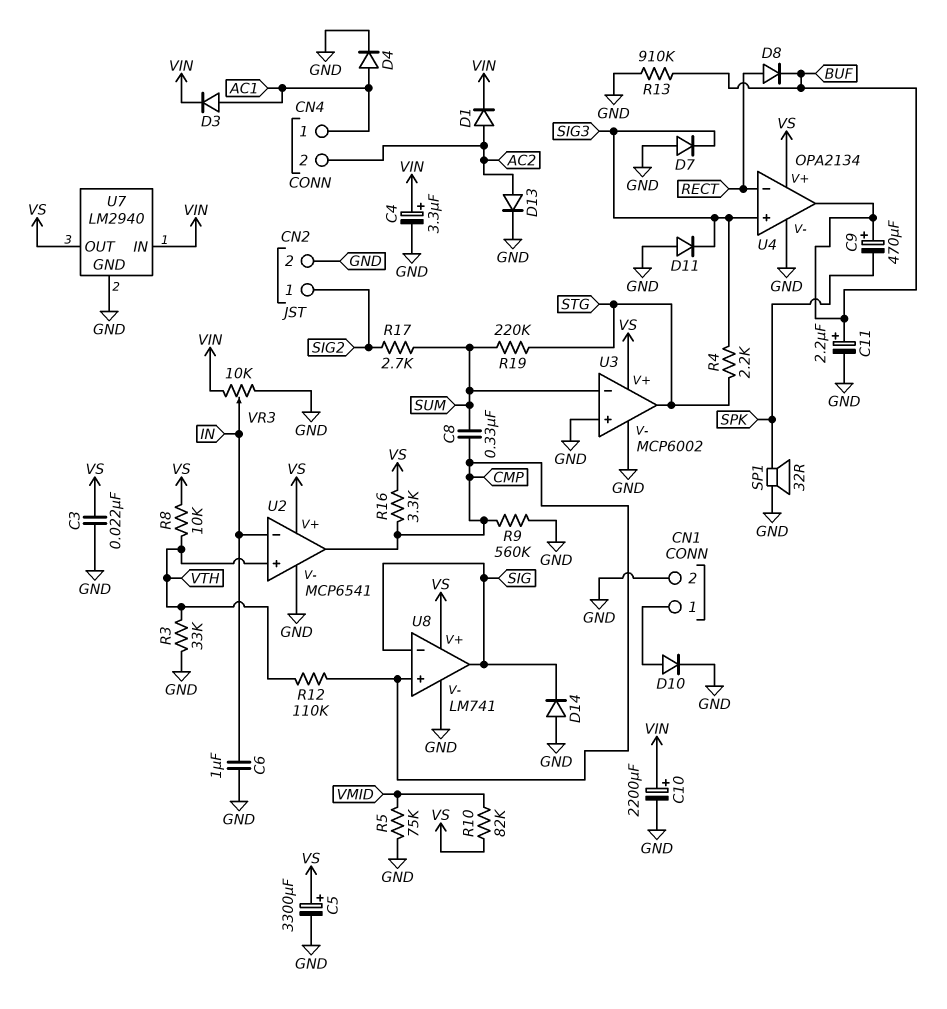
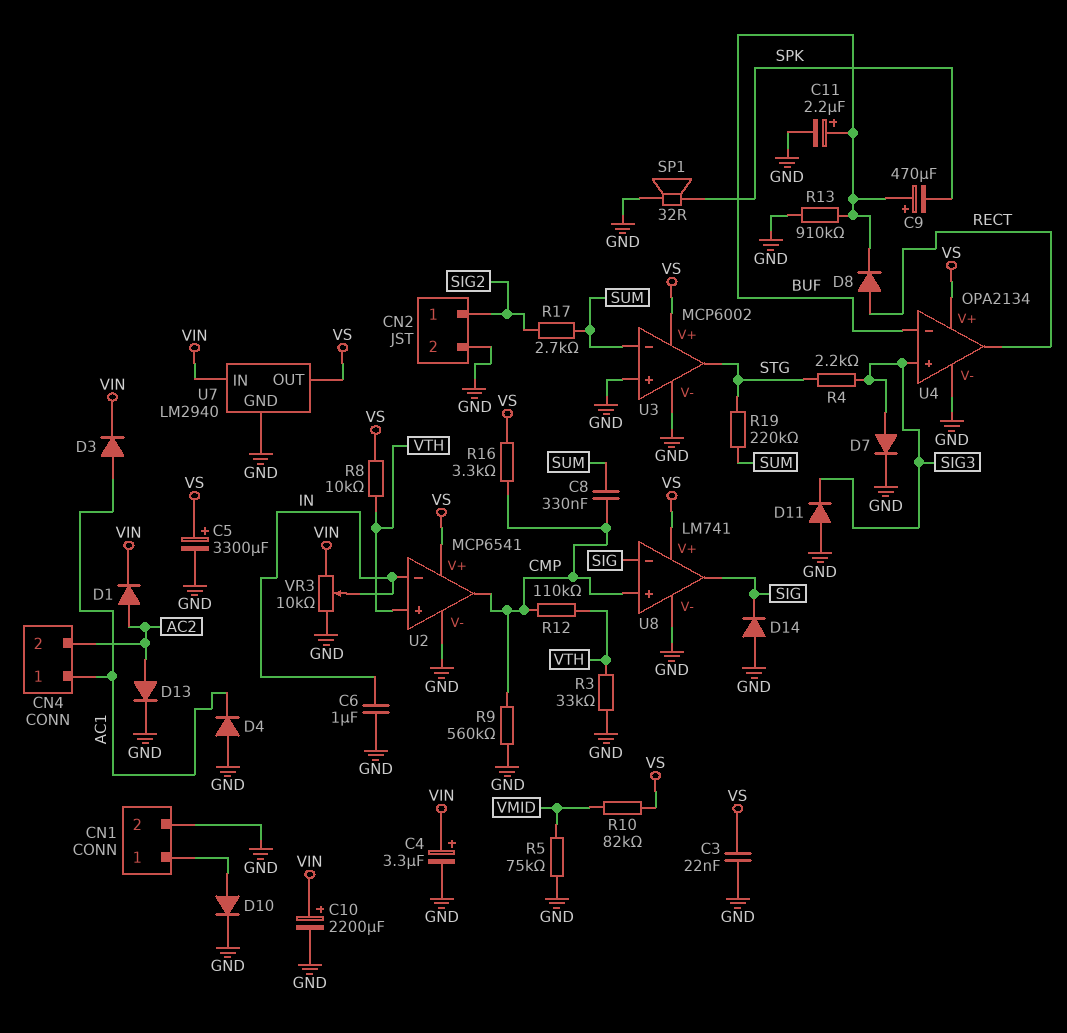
D4: diode (A AC1, K GND) -> diode (A GND, K AC1)
D7: diode (A GND, K SIG3) -> diode (A SIG3, K GND)
U4 pin in-: RECT -> BUF
U4 pin out: BUF -> RECT

